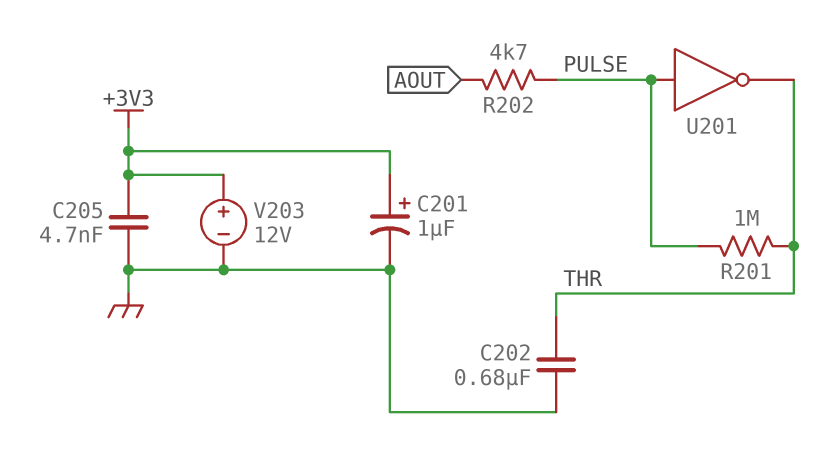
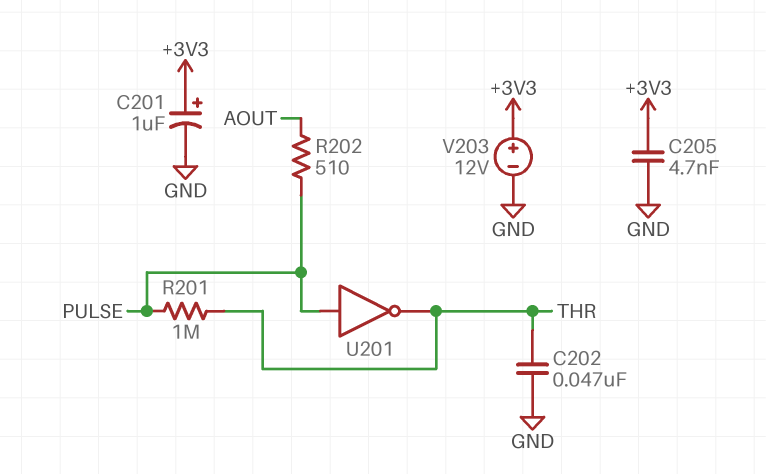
C202: 680nF (GND, THR) -> 47nF (GND, THR)
R202: 4.7k (AOUT, PULSE) -> 510 (AOUT, PULSE)

